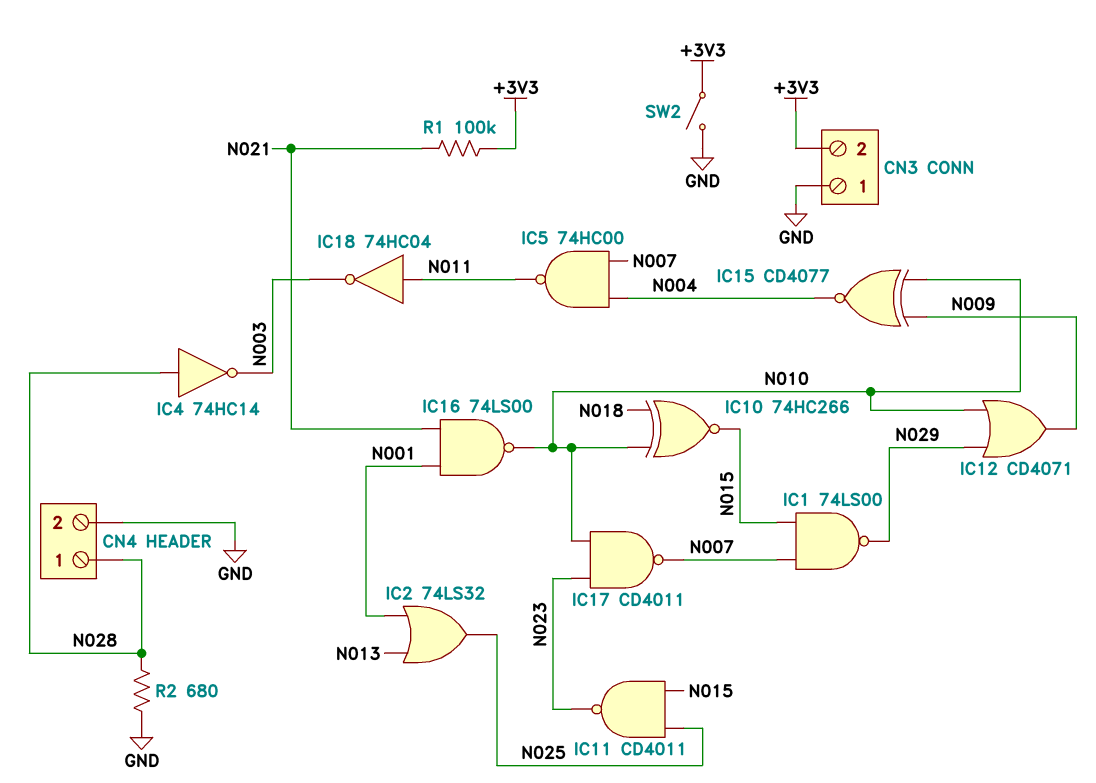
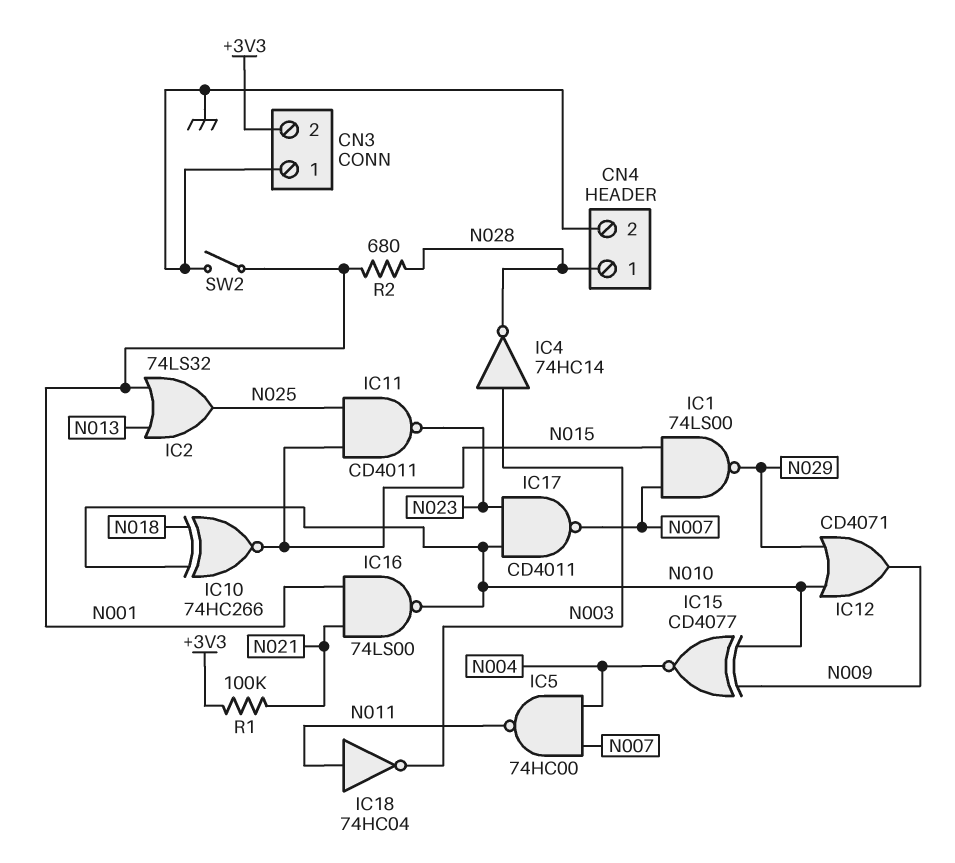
IC4: NOT 74HC14 (in N028, out N003) -> NOT 74HC14 (in N003, out N028)
R2: 680 (GND, N028) -> 680 (N001, N028)
SW2: switch (+3V3, GND) -> switch (GND, N001)

